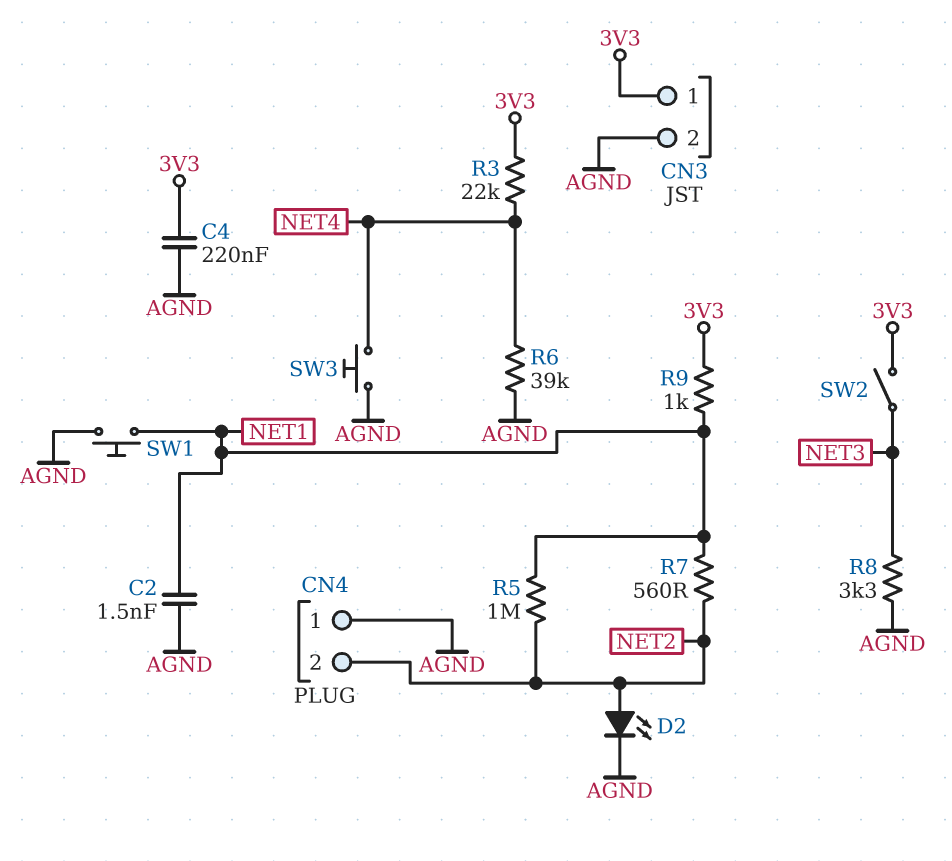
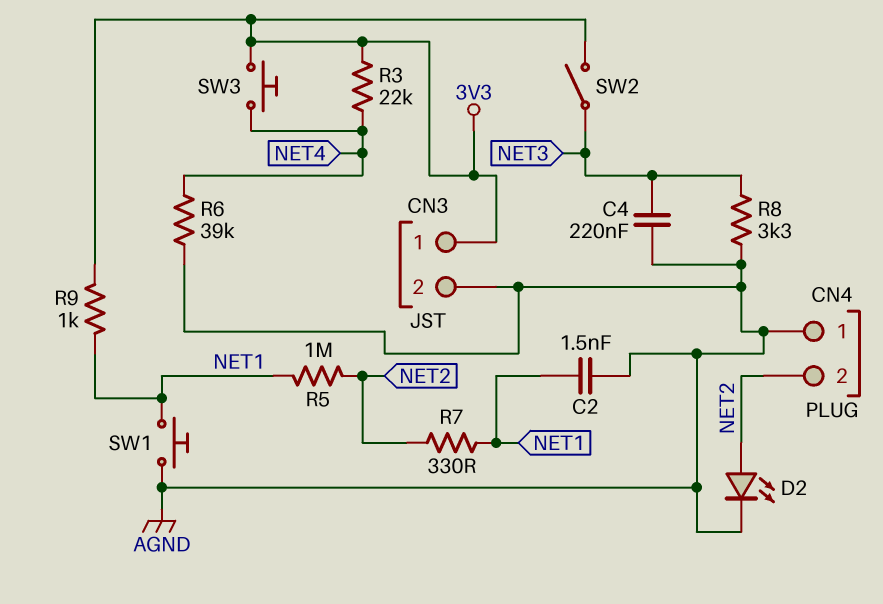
C4: 220nF (3V3, AGND) -> 220nF (AGND, NET3)
R7: 560 (NET1, NET2) -> 330 (NET1, NET2)
SW3: button (AGND, NET4) -> button (3V3, NET4)

